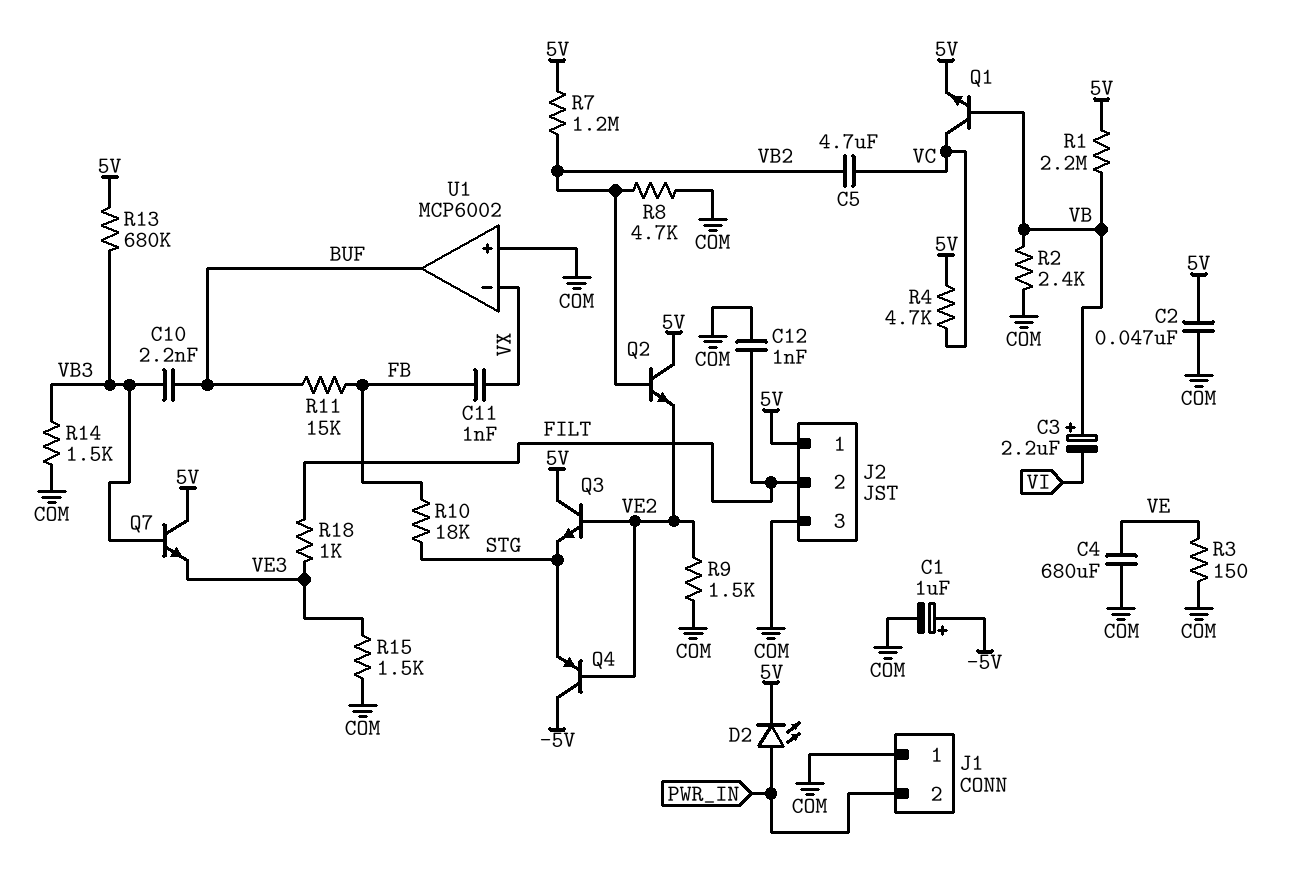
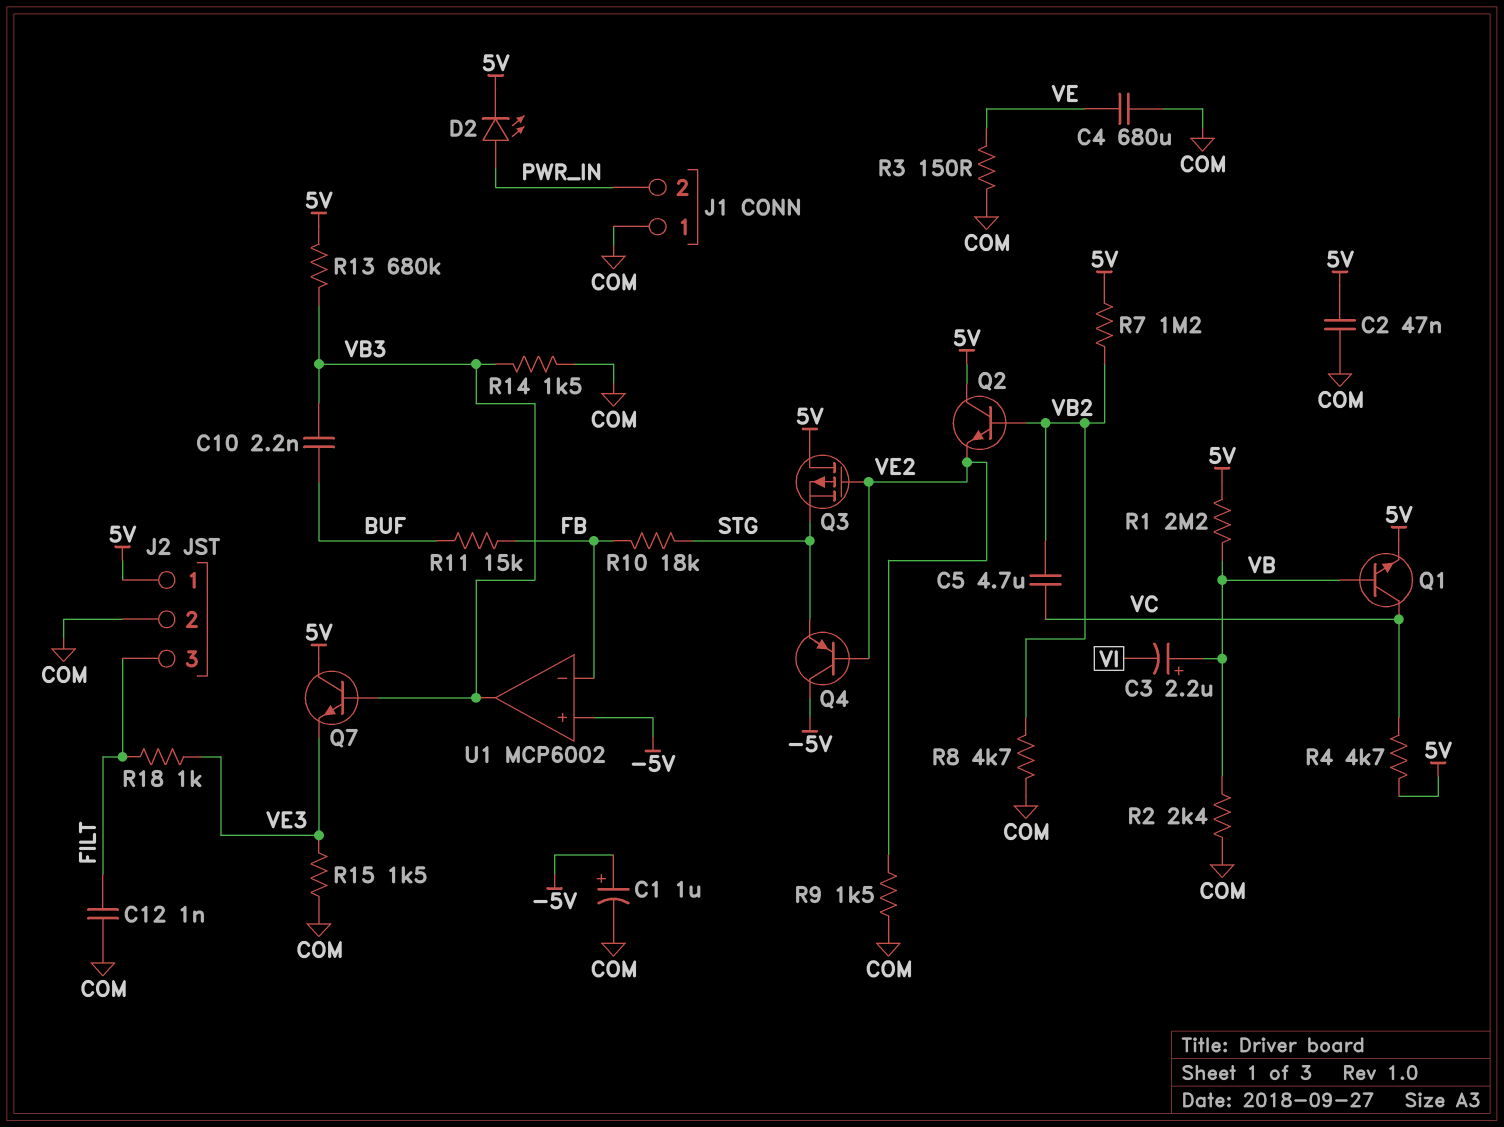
C11: 1nF (FB, VX) -> none
J2 pin 2: FILT -> COM
J2 pin 3: COM -> FILT
Q3: NPN (B VE2, C 5V, E STG) -> PMOS (G VE2, D 5V, S STG)
U1 pin in+: COM -> -5V
U1 pin in-: VX -> FB
U1 pin out: BUF -> VB3

